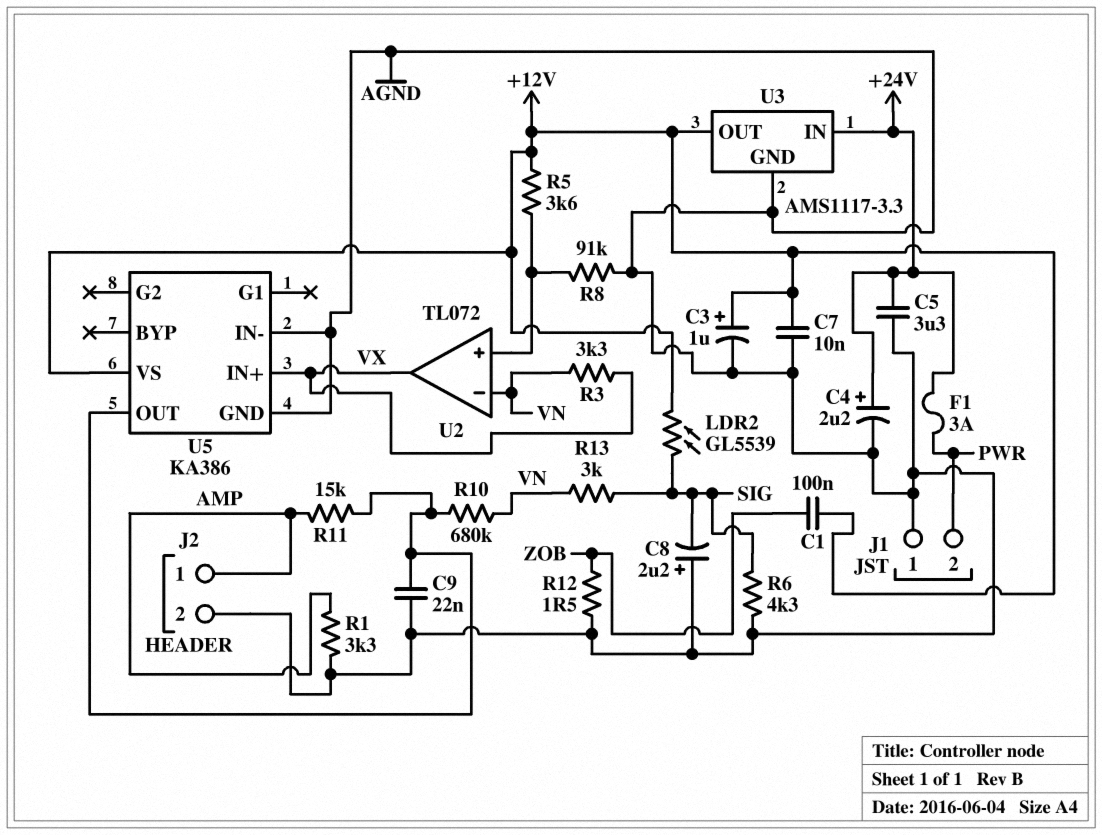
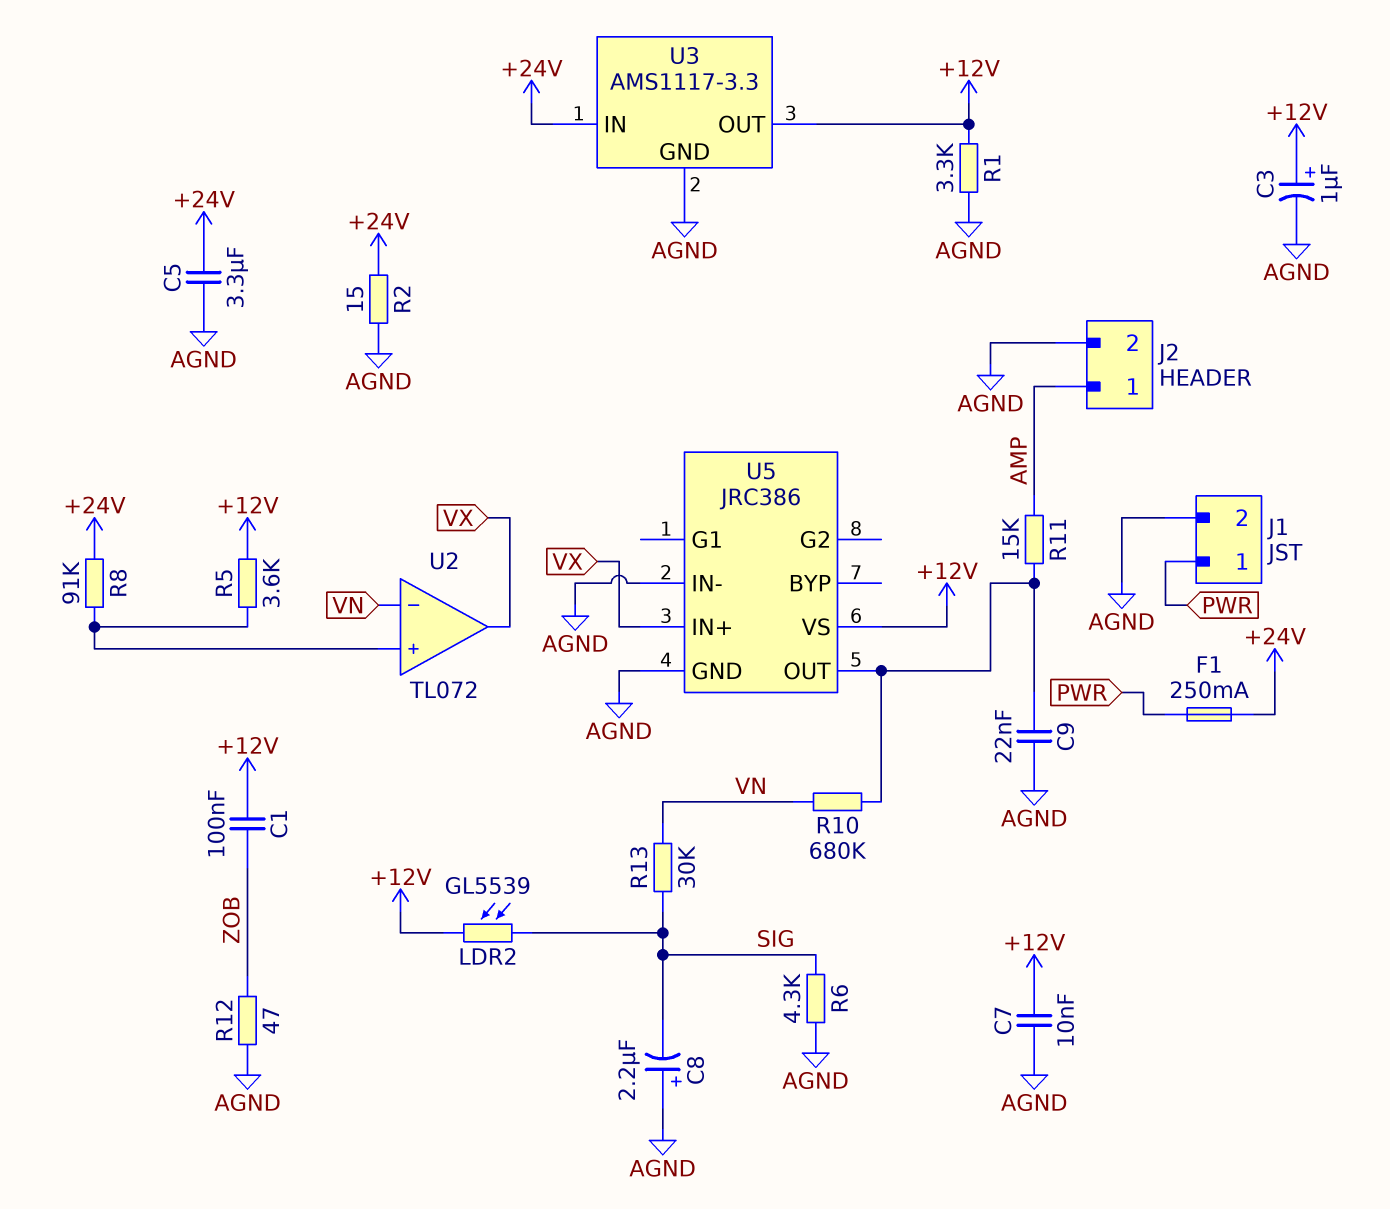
C4: 2.2uF (plus +24V, minus AGND) -> none
F1: 3A (+24V, PWR) -> 250mA (+24V, PWR)
J1 pin 1: AGND -> PWR
J1 pin 2: PWR -> AGND
R1: 3.3k (AGND, AMP) -> 3.3k (+12V, AGND)
R2: none -> 15 (+24V, AGND)
R3: 3.3k (VN, VX) -> none
R8: 91k (AGND, U2/in+) -> 91k (+24V, U2/in+)
R12: 1.5 (AGND, ZOB) -> 47 (AGND, ZOB)
R13: 3k (SIG, VN) -> 30k (SIG, VN)
U5: KA386 -> JRC386

